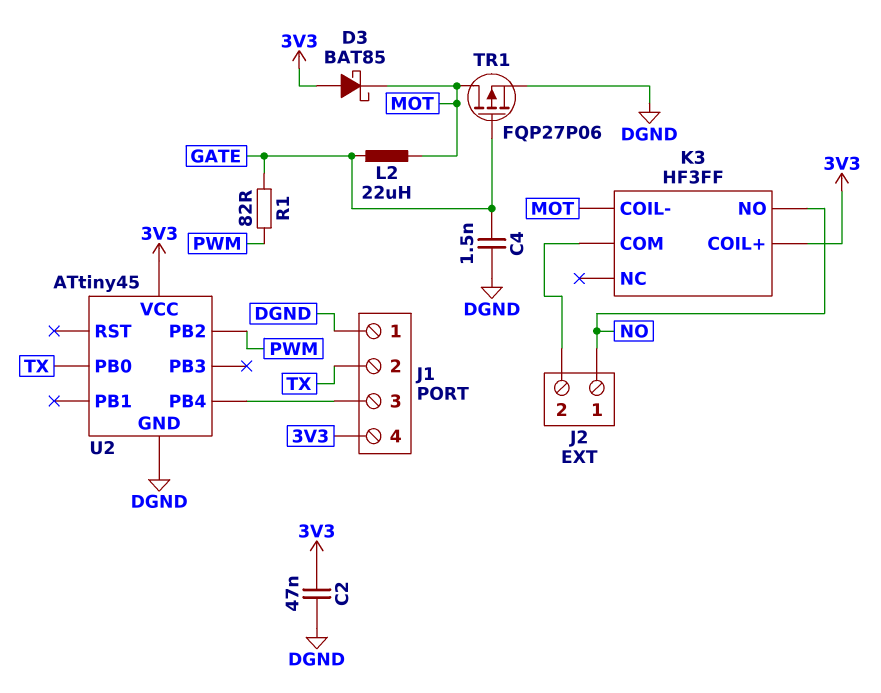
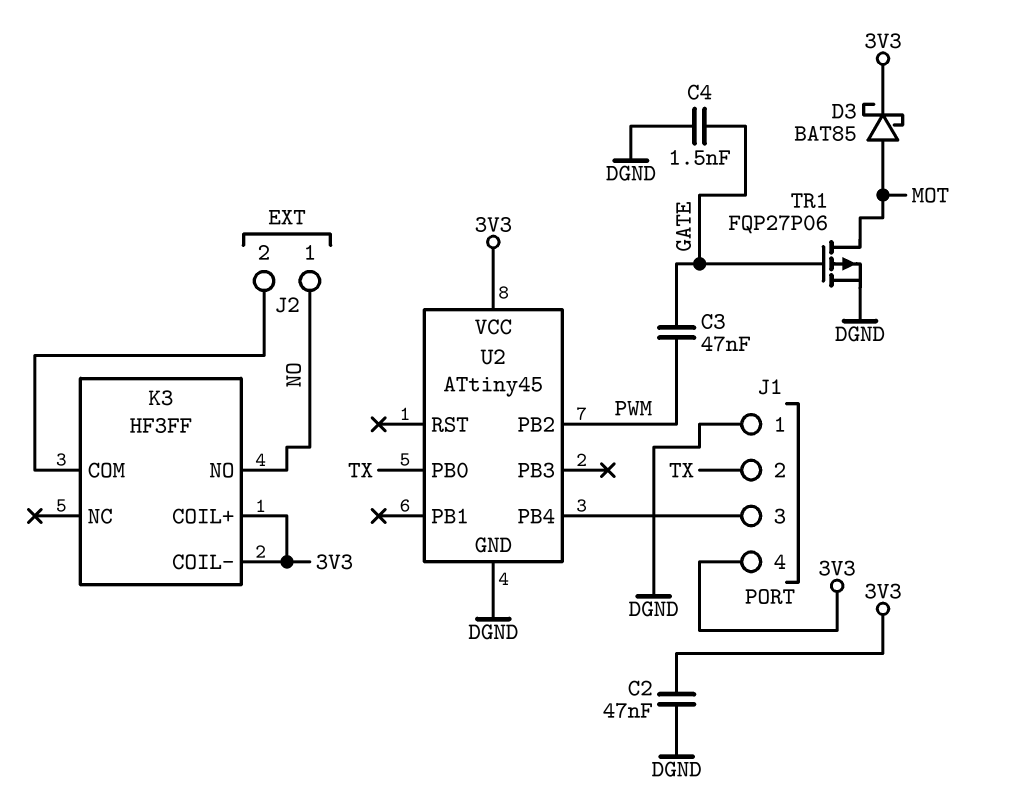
C3: none -> 47nF (GATE, PWM)
D3: schottky BAT85 (A 3V3, K MOT) -> schottky BAT85 (A MOT, K 3V3)
K3 pin COIL-: MOT -> 3V3
L2: 22uH (GATE, MOT) -> none
R1: 82 (GATE, PWM) -> none

